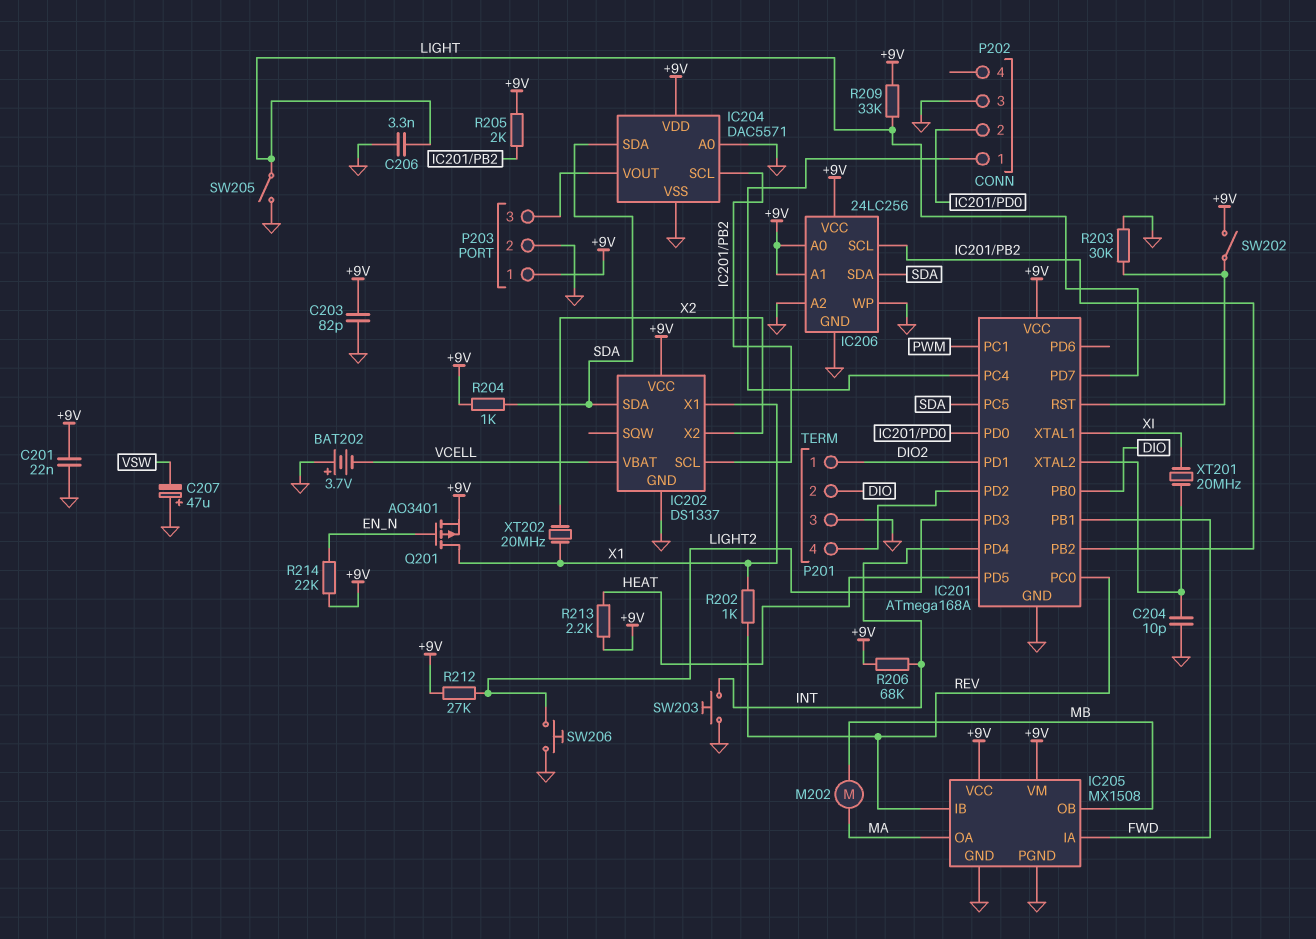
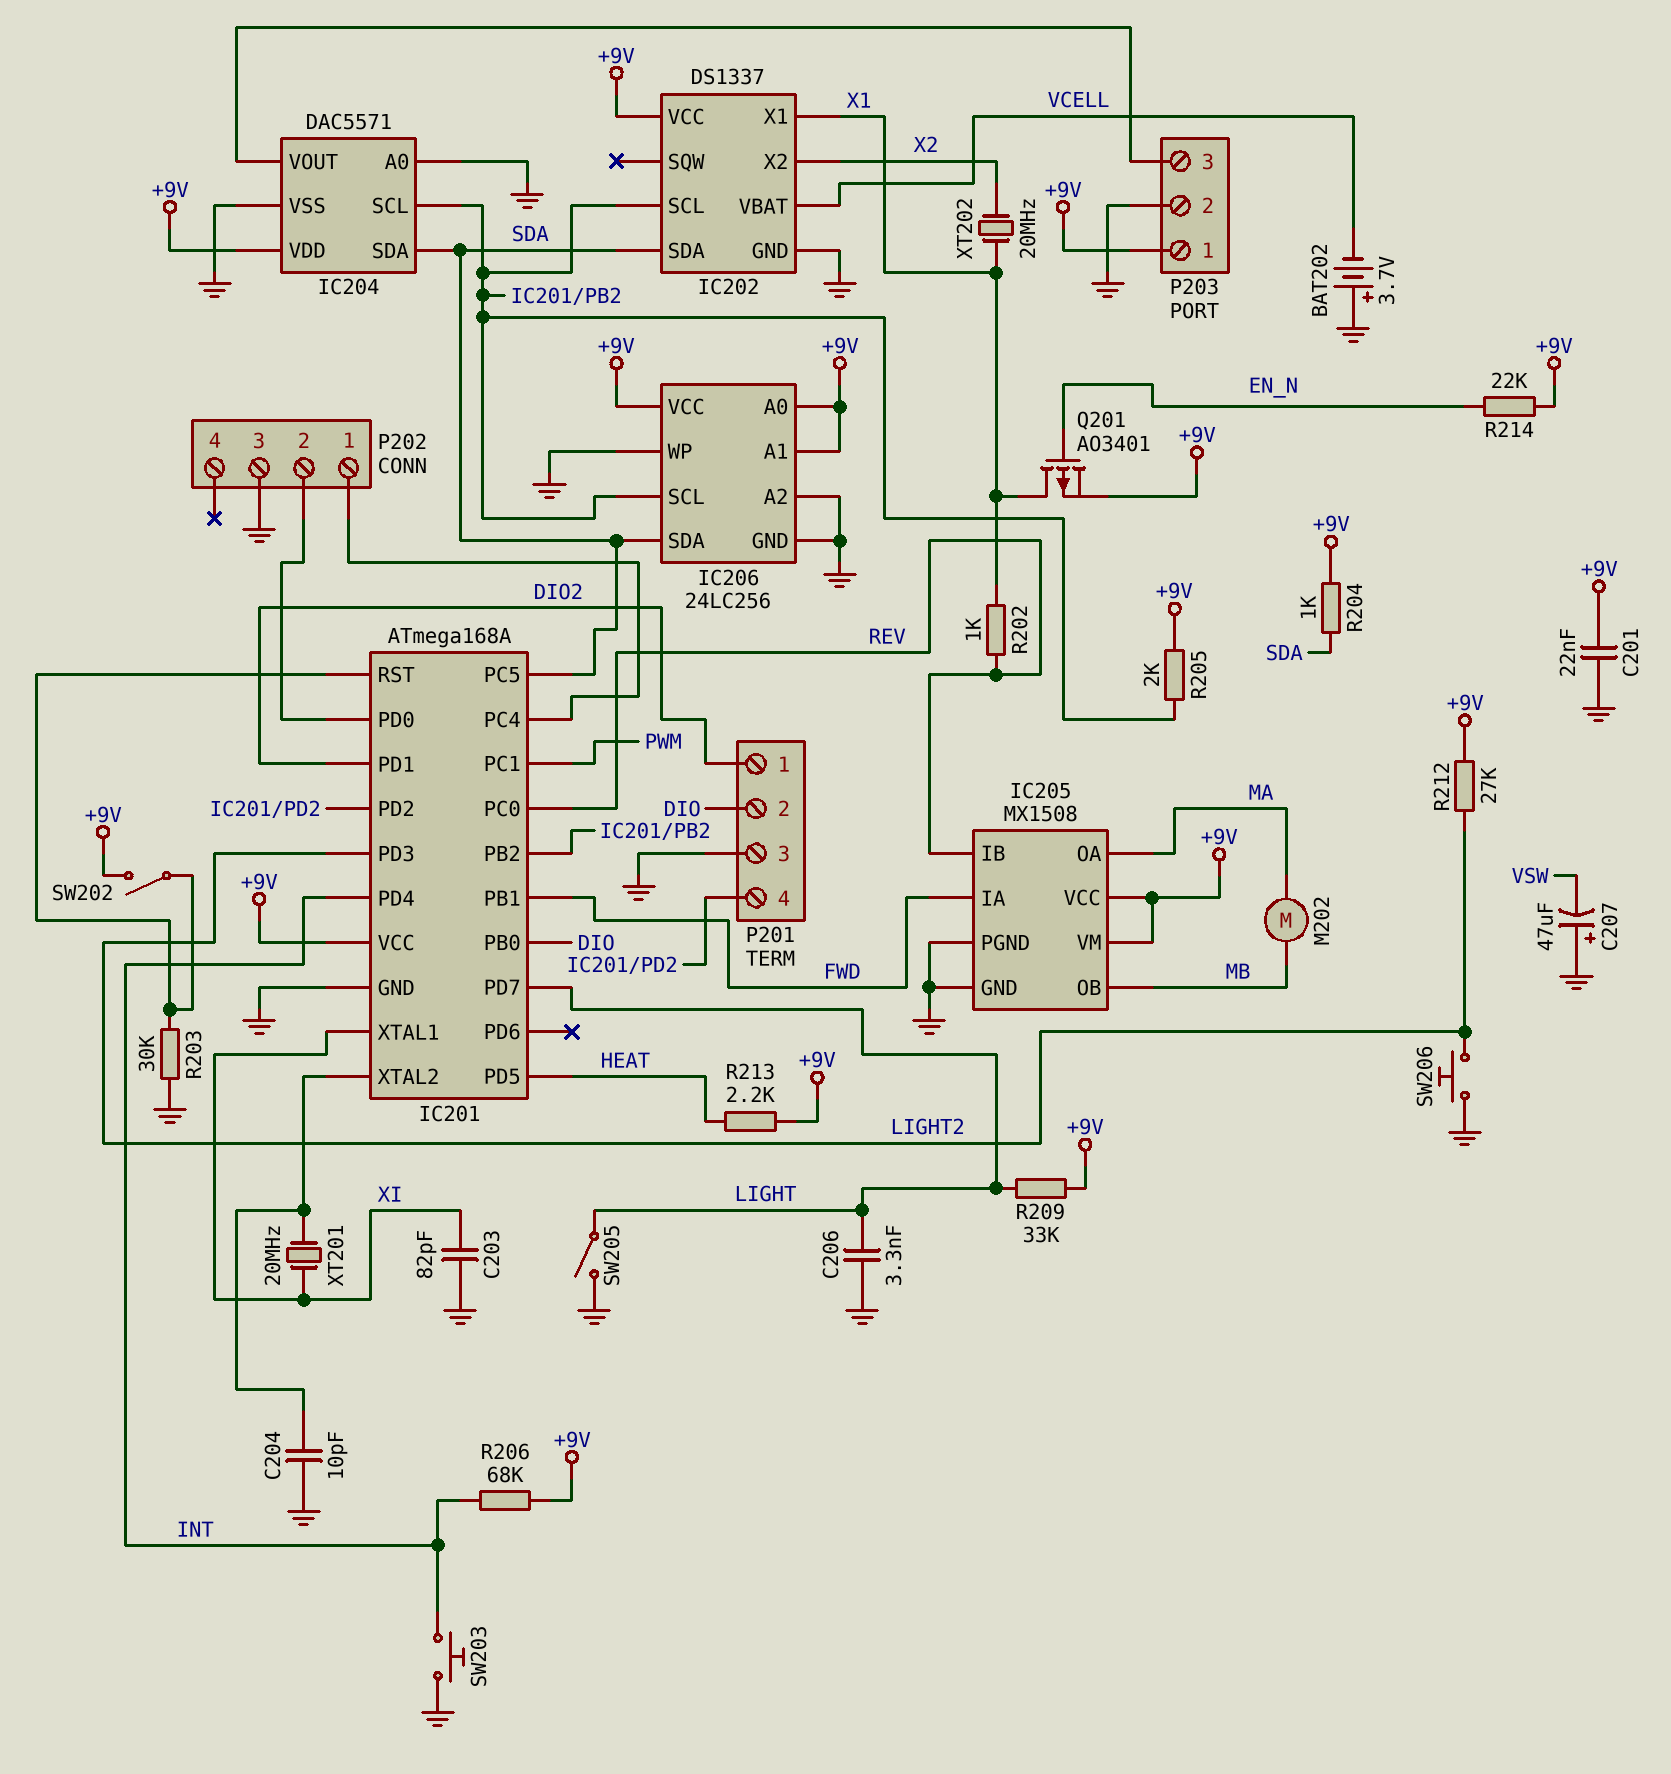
C203: 82pF (+9V, GND) -> 82pF (GND, XI)

